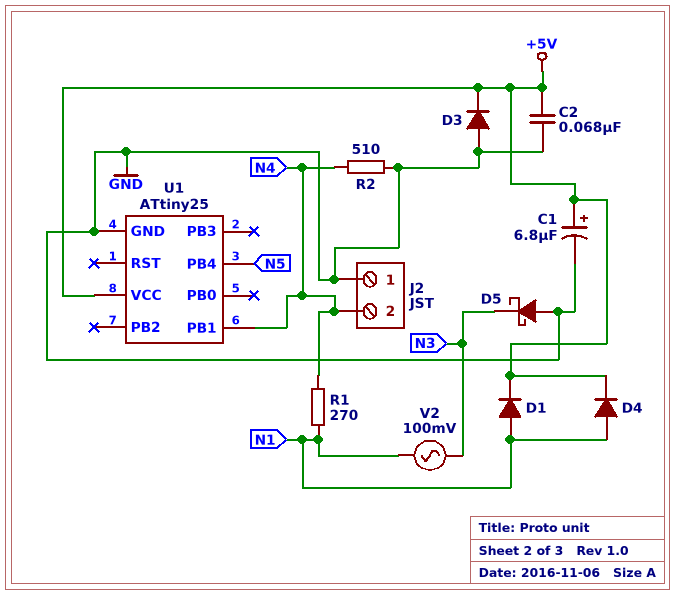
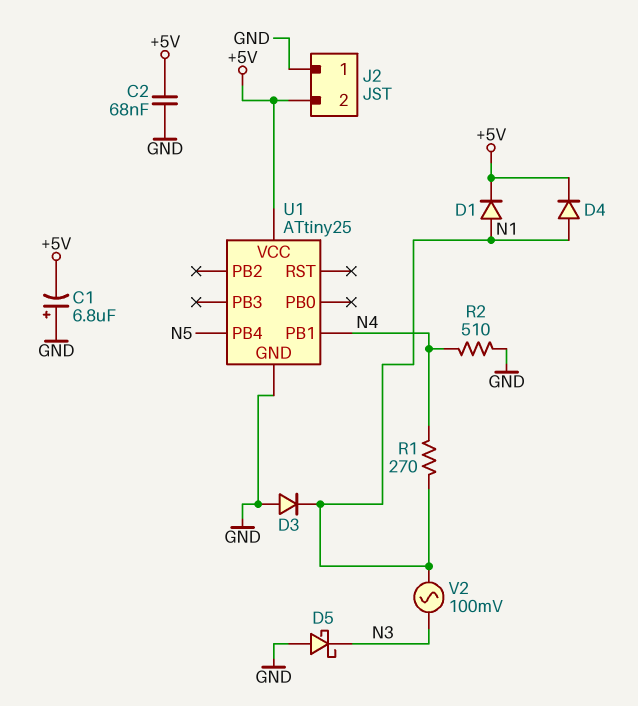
C1: 6.8uF (plus +5V, minus GND) -> 6.8uF (plus GND, minus +5V)
D3: diode (A GND, K +5V) -> diode (A GND, K N1)
J2 pin 2: N4 -> +5V

